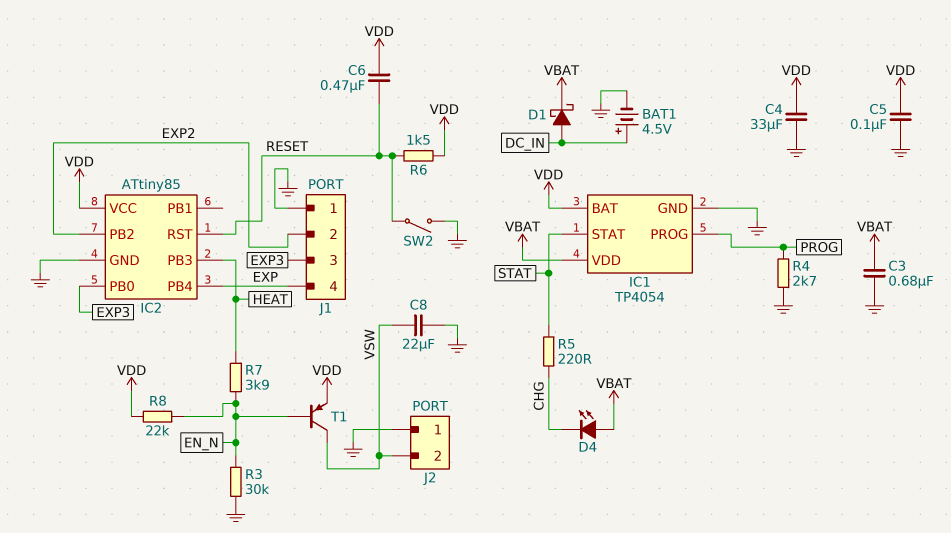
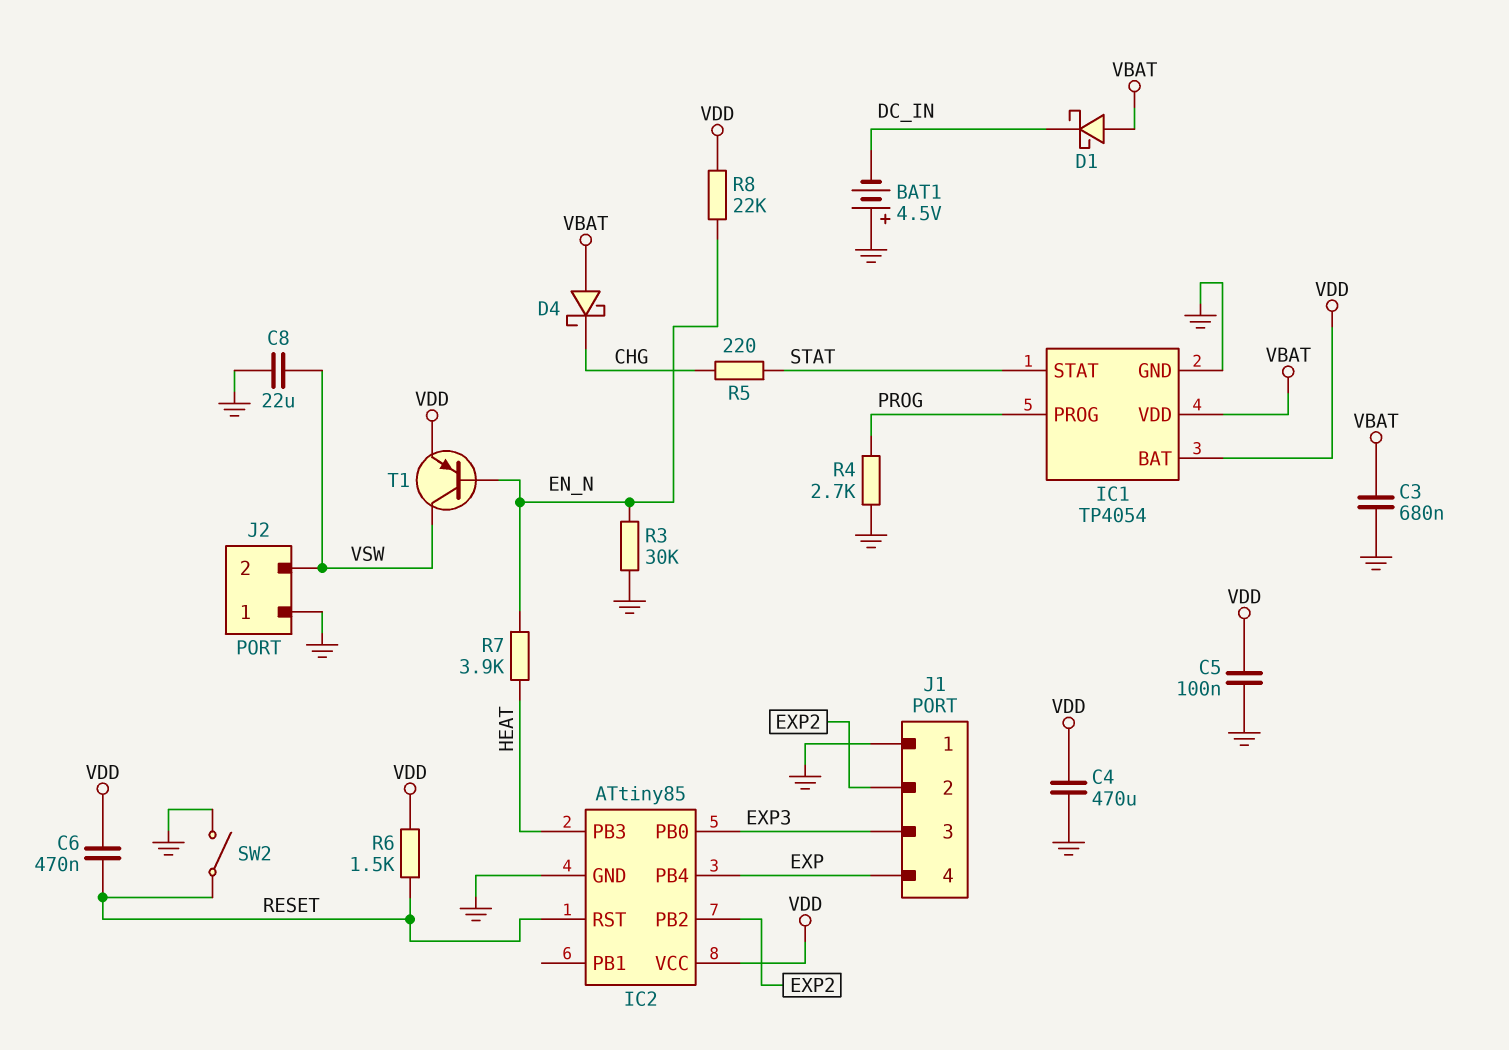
BAT1: 4.5V (plus DC_IN, minus GND) -> 4.5V (plus GND, minus DC_IN)
C4: 33uF (GND, VDD) -> 470uF (GND, VDD)
D1: schottky (A DC_IN, K VBAT) -> schottky (A VBAT, K DC_IN)
D4: LED (A VBAT, K CHG) -> schottky (A VBAT, K CHG)

